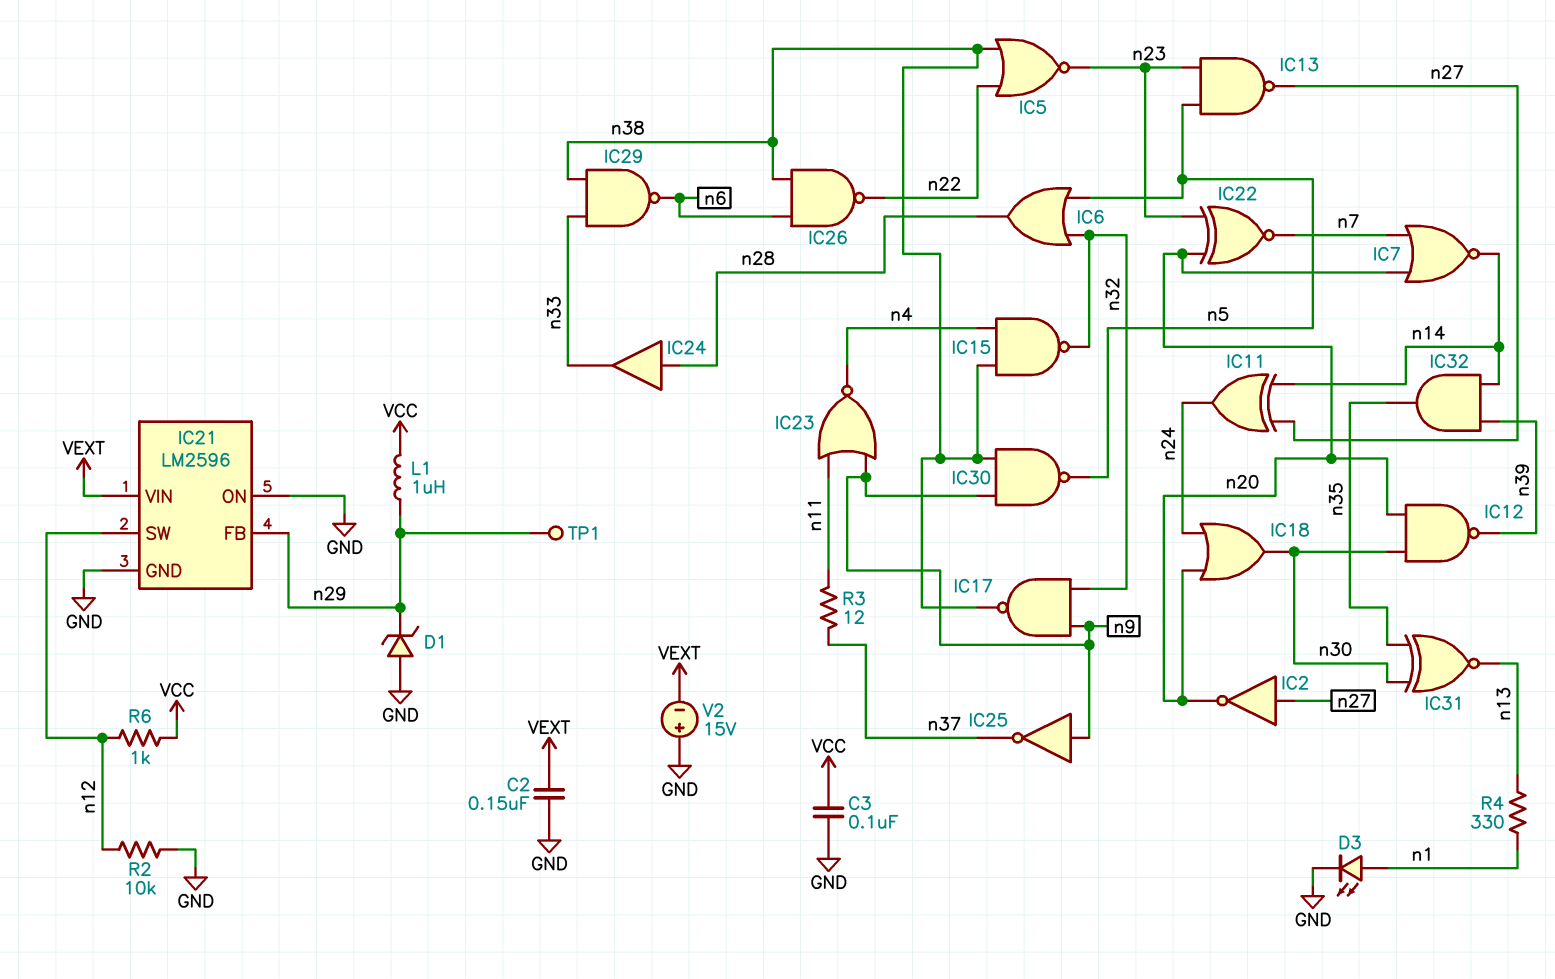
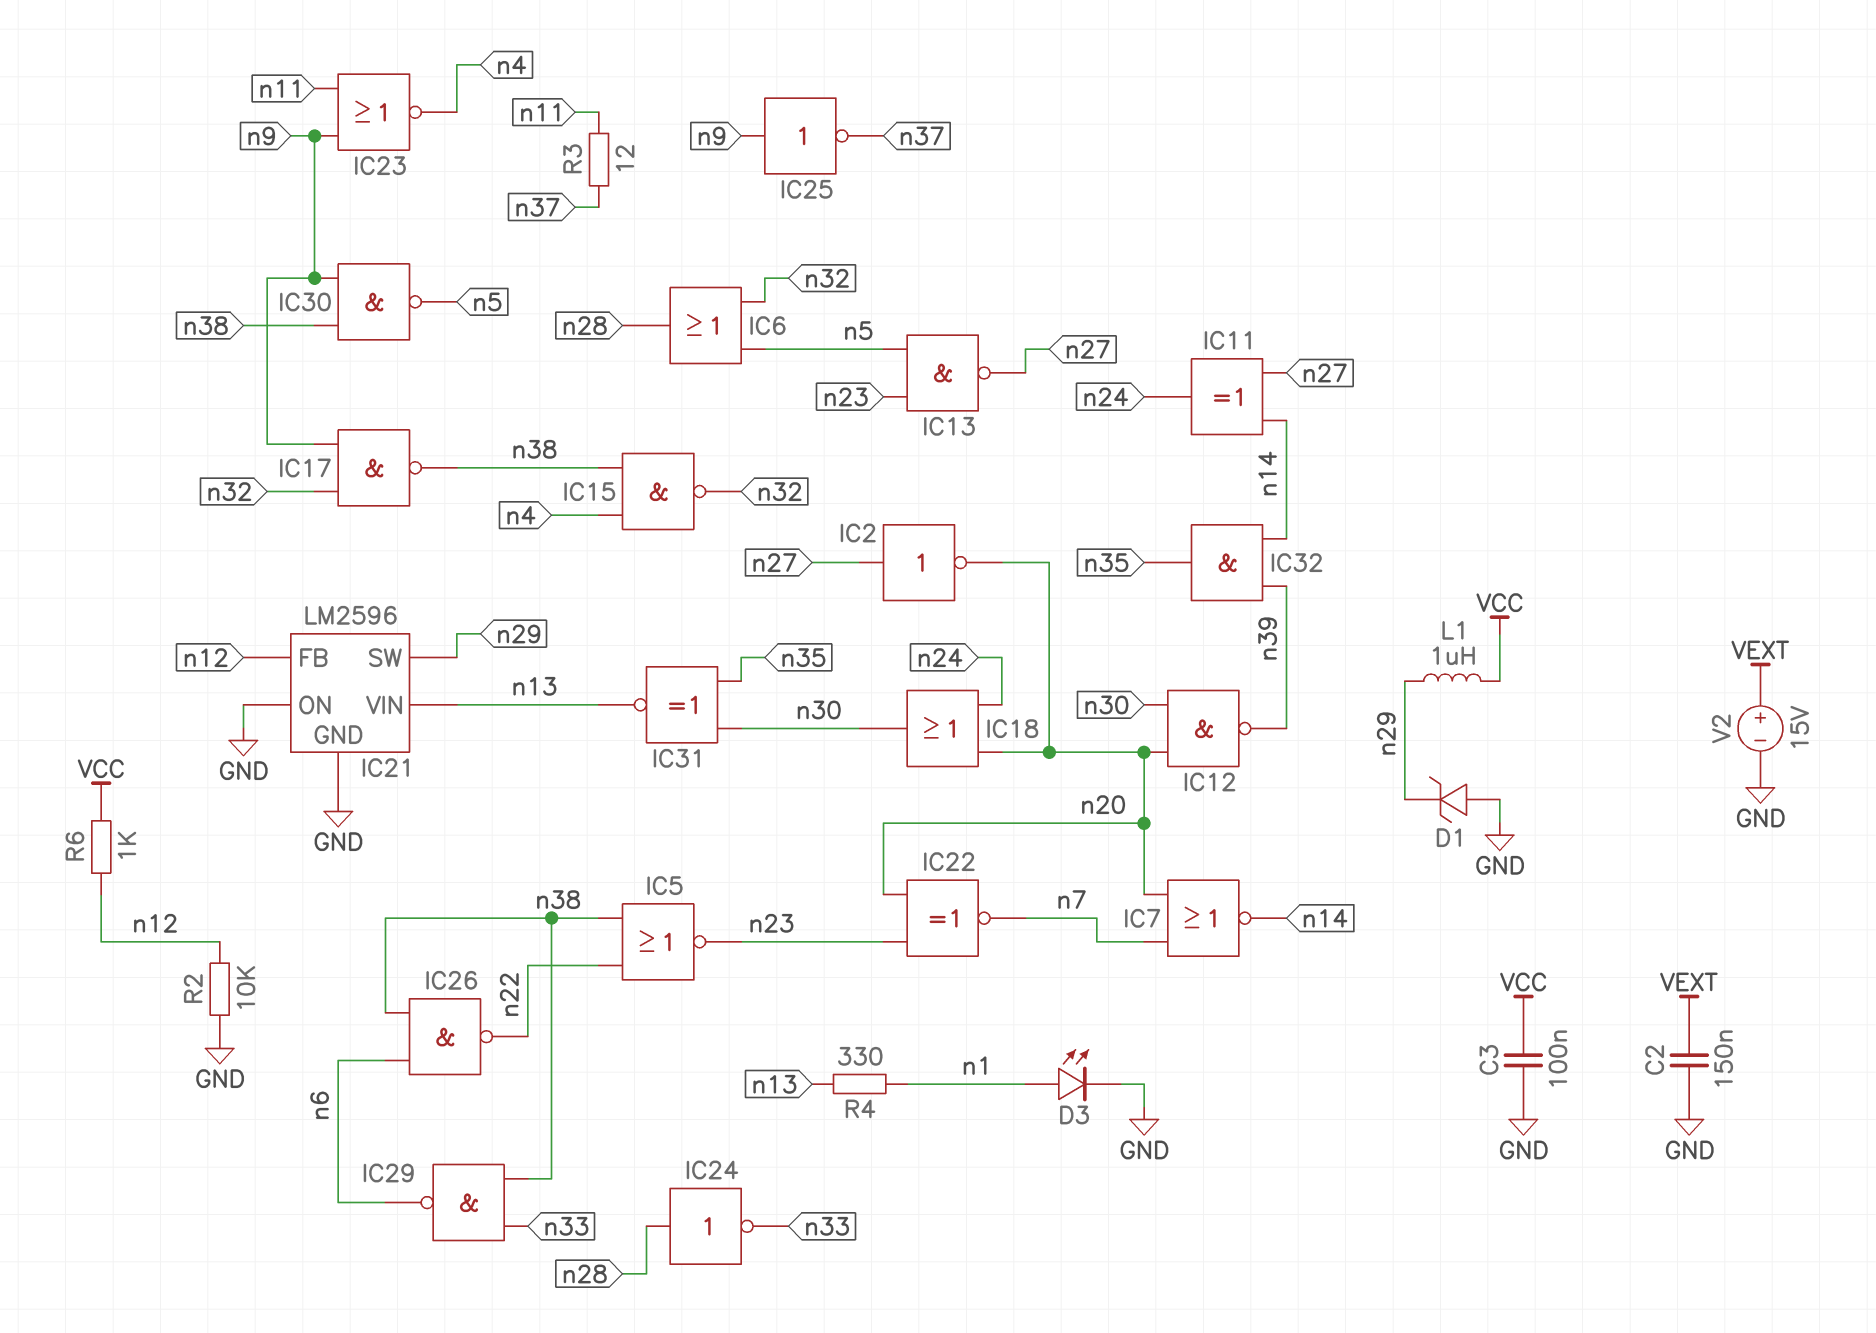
IC21 pin FB: n29 -> n12
IC21 pin SW: n12 -> n29
IC21 pin VIN: VEXT -> n13
IC24: buffer (in n28, out n33) -> NOT (in n28, out n33)
TP1: test point (n29) -> none
V2: 15V (plus GND, minus VEXT) -> 15V (plus VEXT, minus GND)

